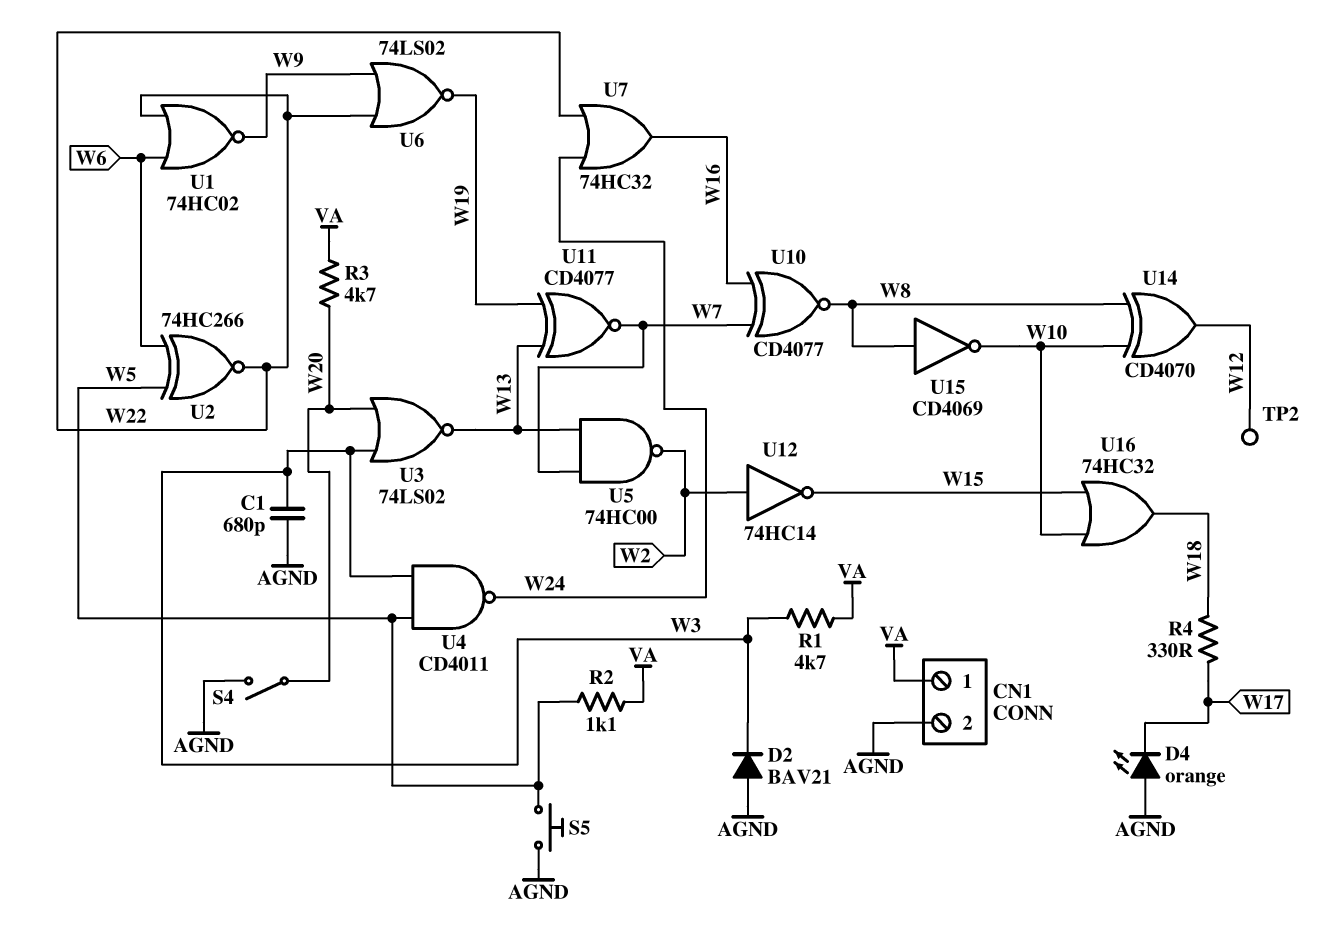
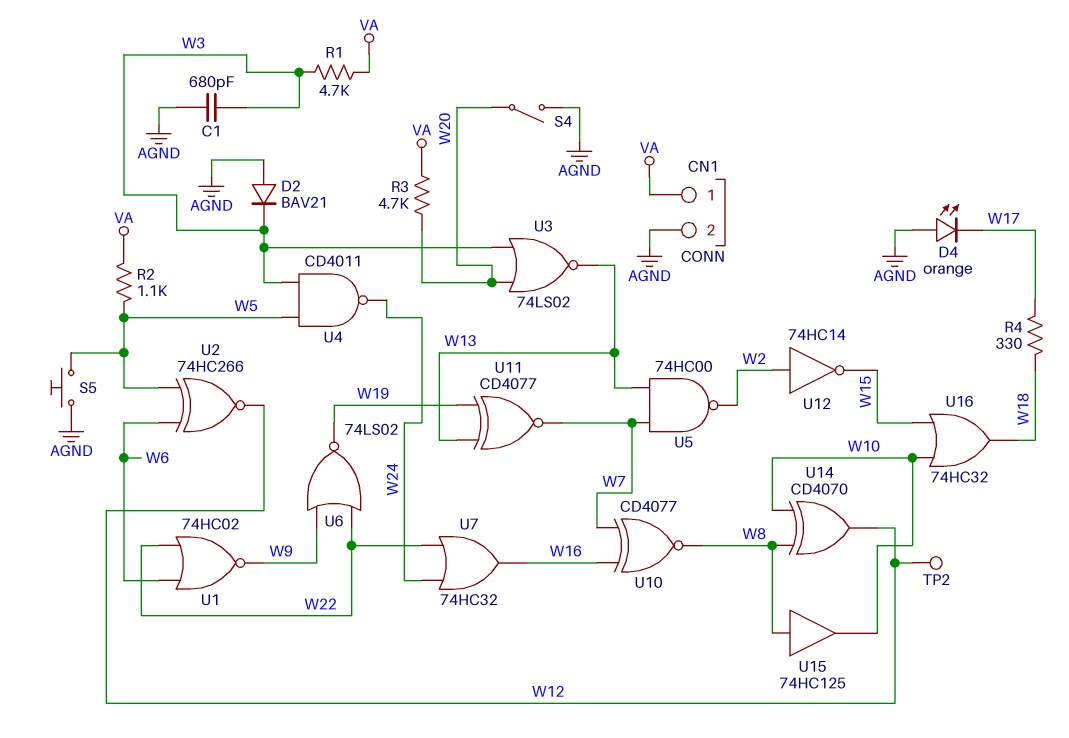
U2: XNOR 74HC266 (in W5, in W6, out W22) -> XNOR 74HC266 (in W5, in W6, out W12)
U15: NOT CD4069 (in W8, out W10) -> buffer 74HC125 (in W8, out W10)

